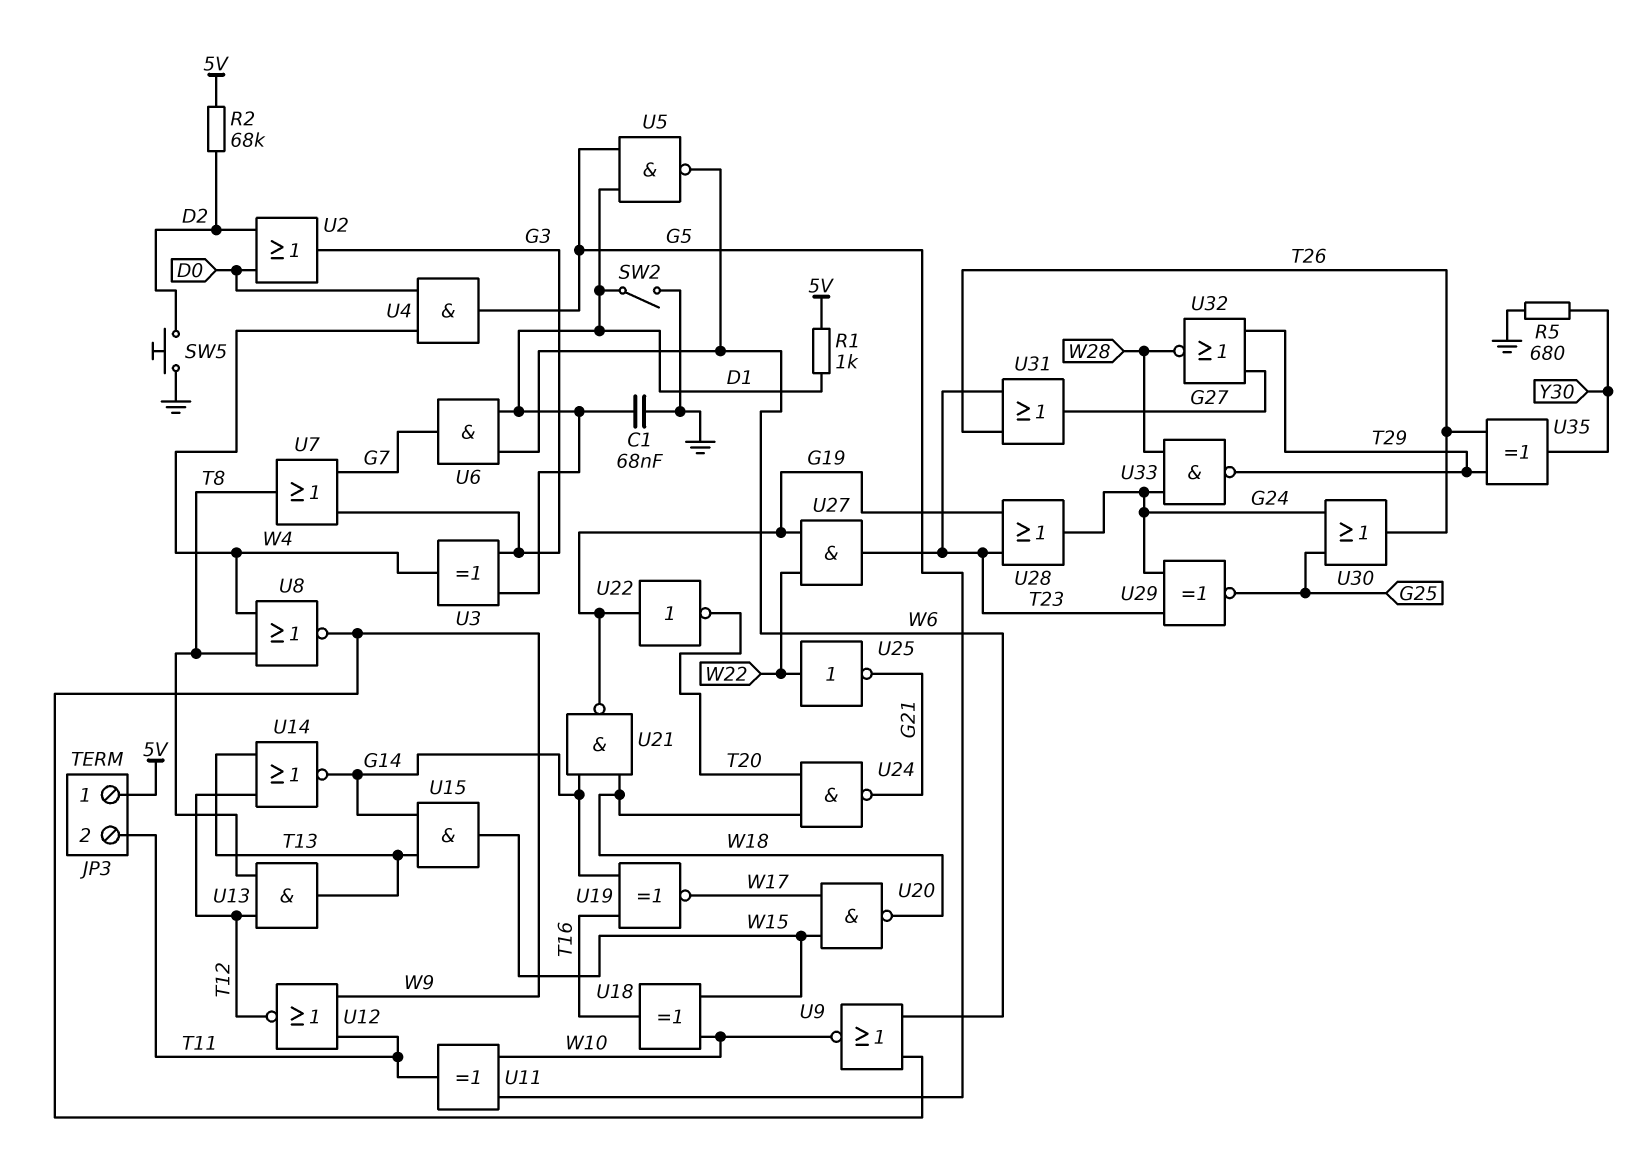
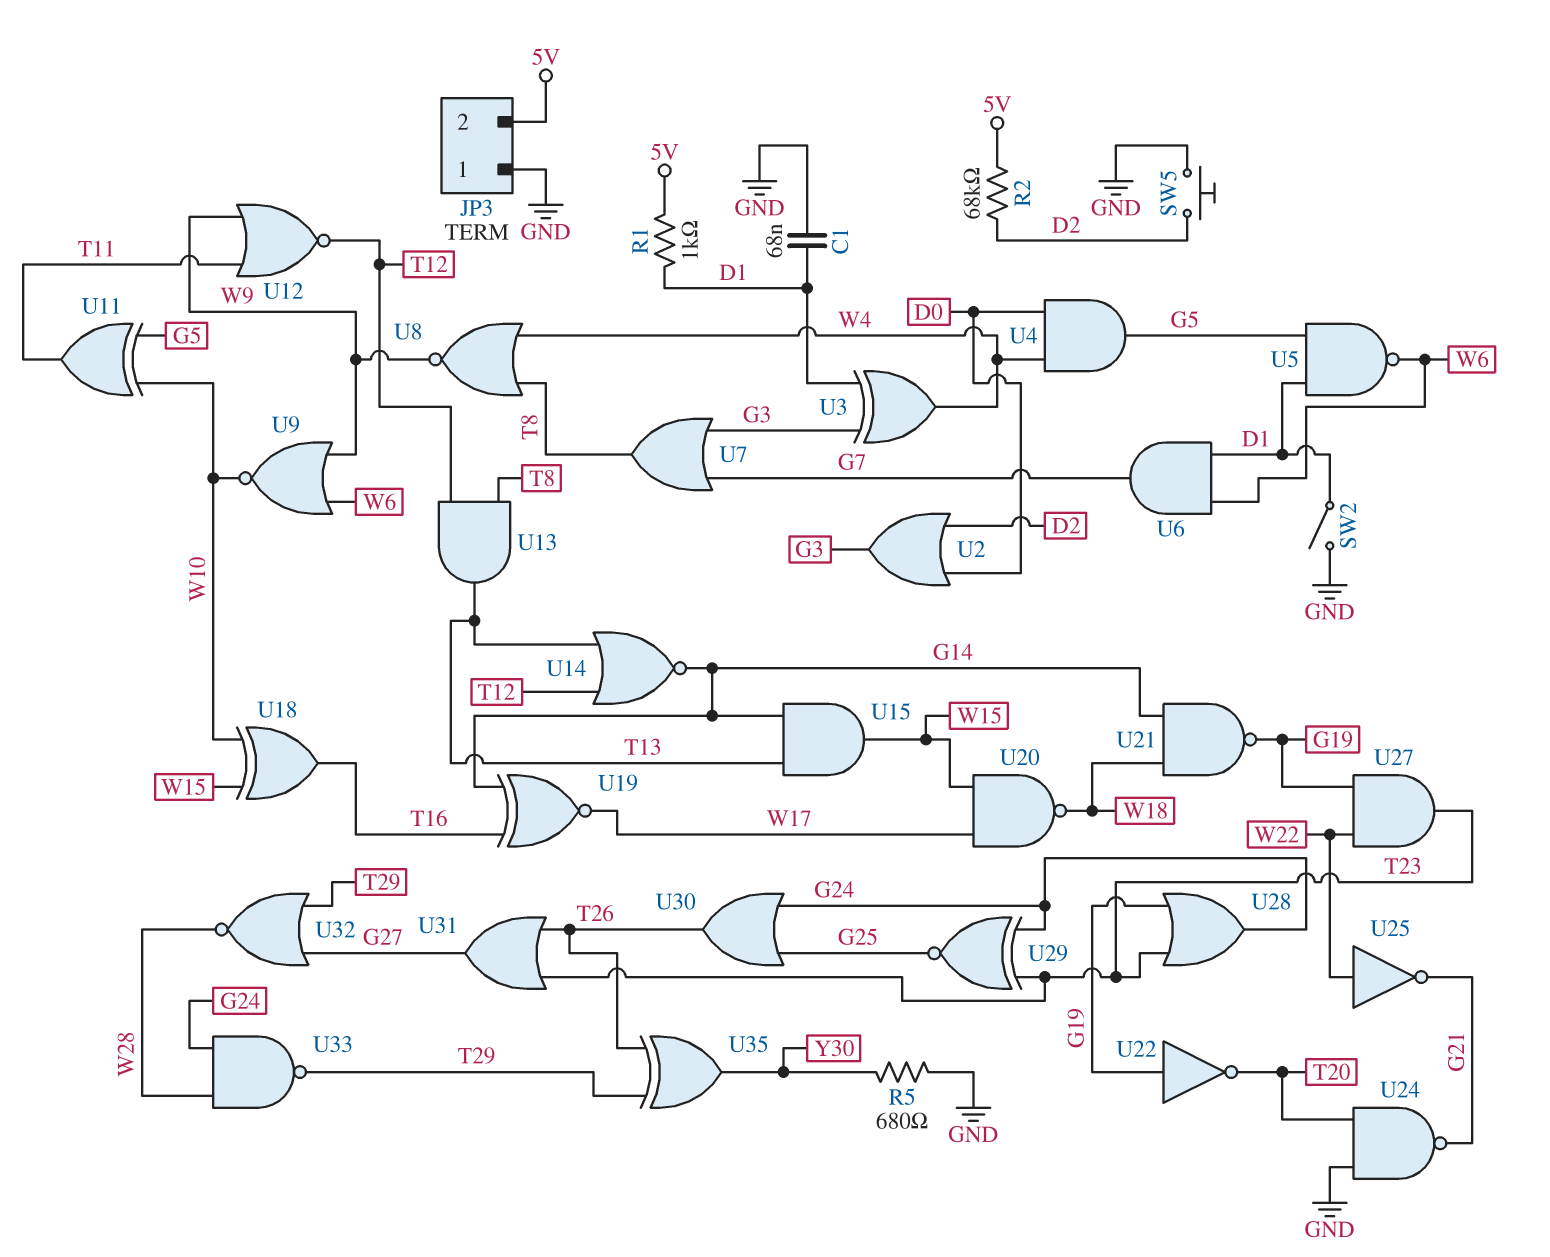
JP3 pin 1: 5V -> GND
JP3 pin 2: T11 -> 5V
U24: NAND (in T20, in W18, out G21) -> NAND (in GND, in T20, out G21)

